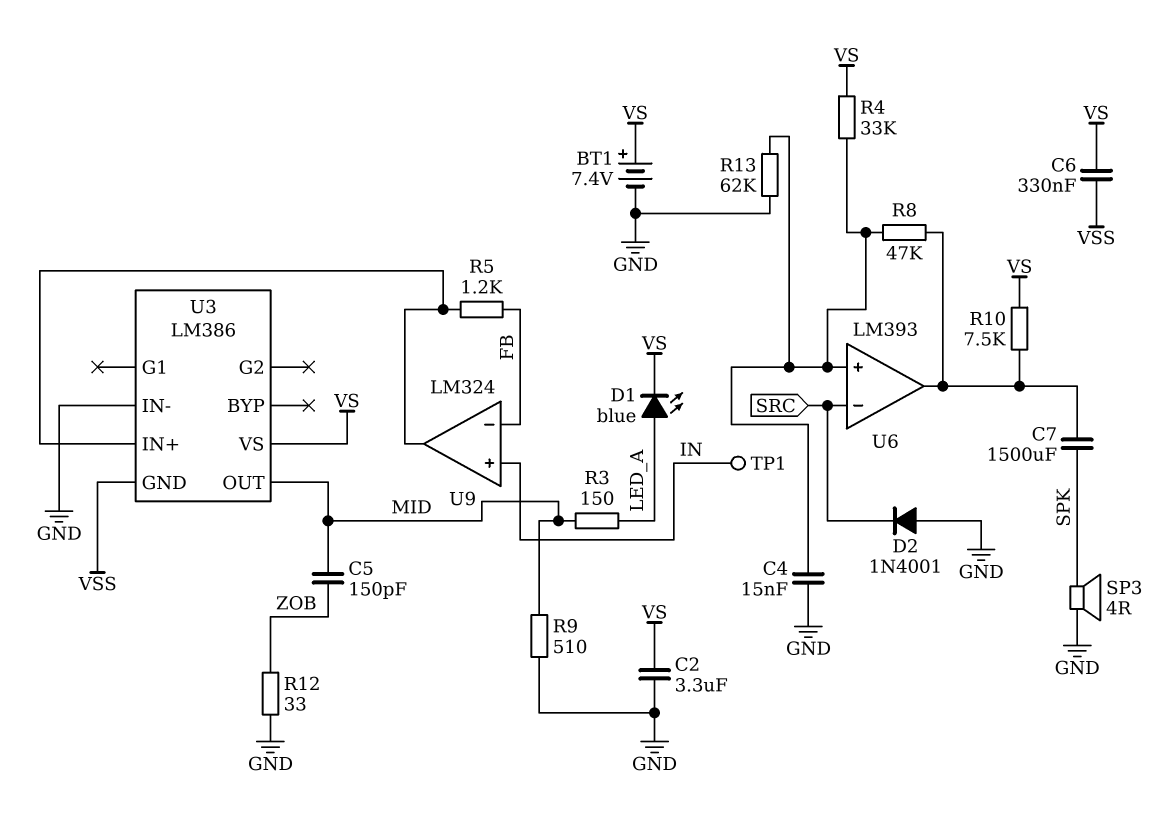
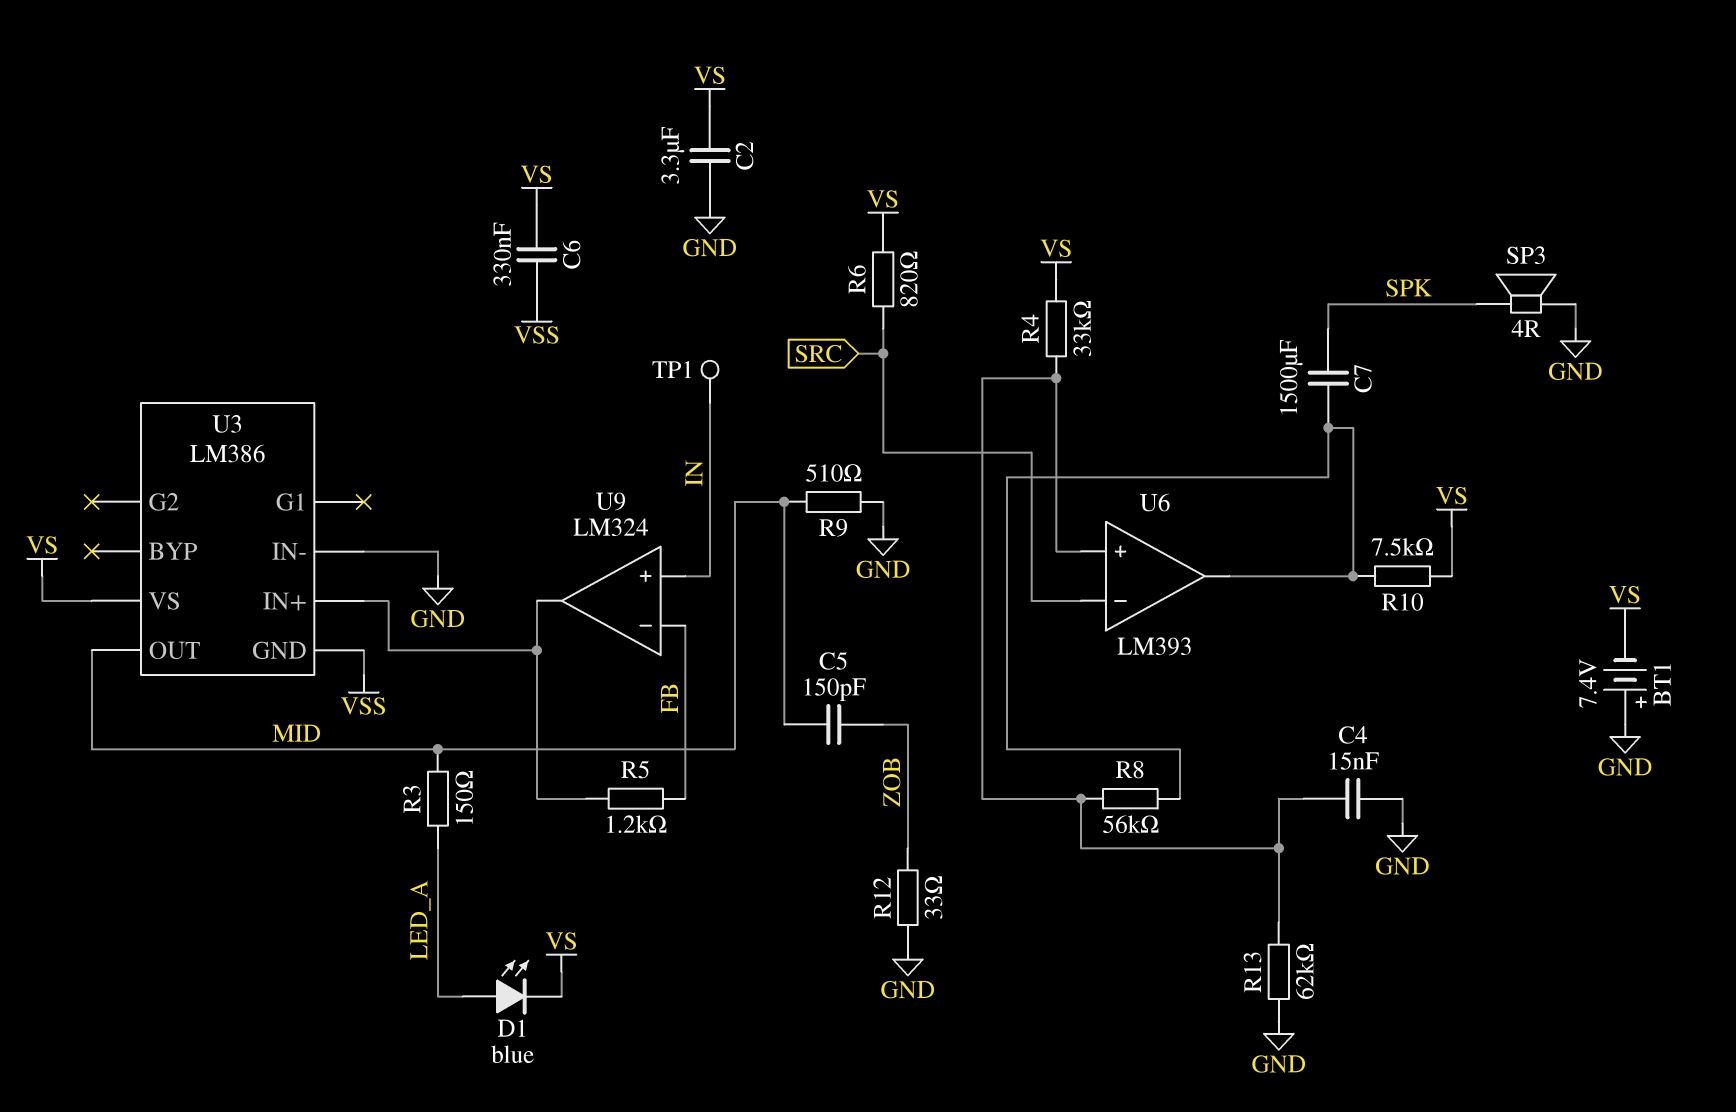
BT1: 7.4V (plus VS, minus GND) -> 7.4V (plus GND, minus VS)
D2: diode 1N4001 (A GND, K SRC) -> none
R6: none -> 820 (SRC, VS)
R8: 47k (U6/in+, U6/out) -> 56k (U6/in+, U6/out)

